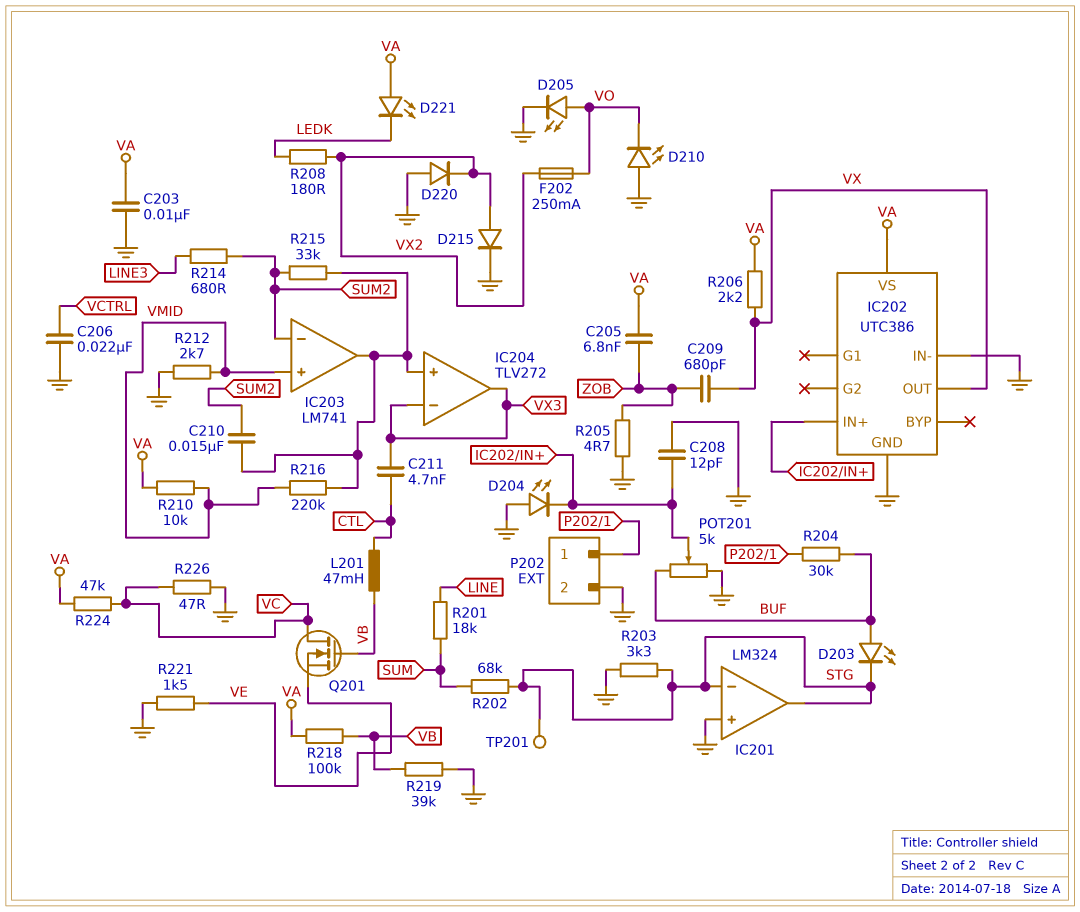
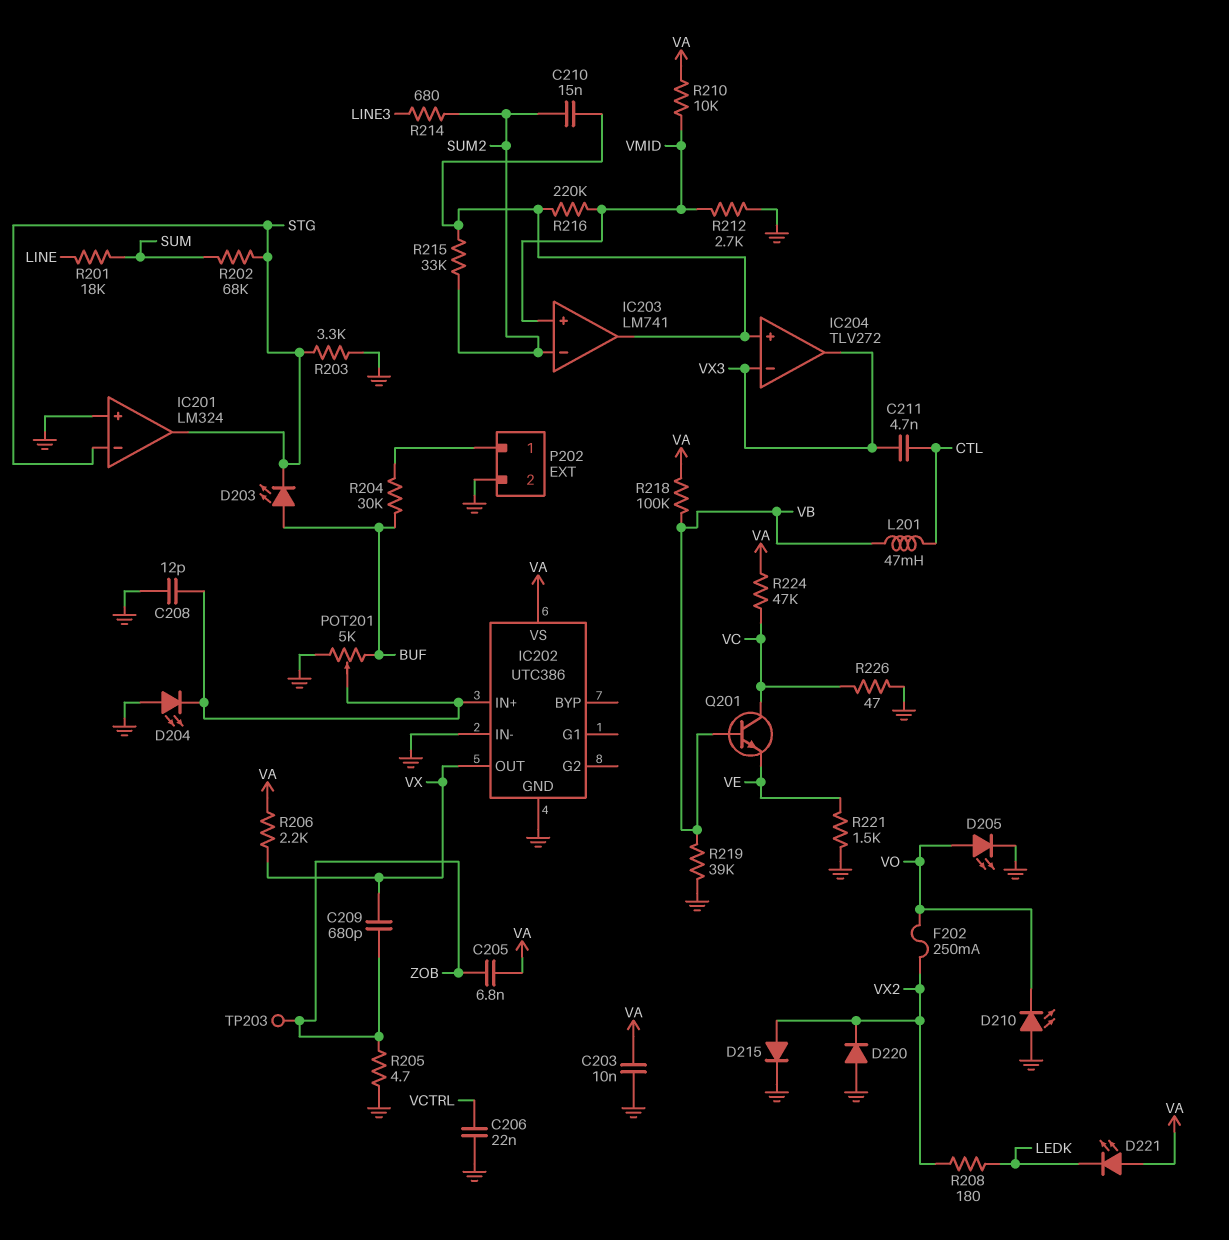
Q201: NMOS (G VB, D VC, S VE) -> NPN (B VB, C VC, E VE)
TP201: test point (STG) -> none
TP203: none -> test point (ZOB)

